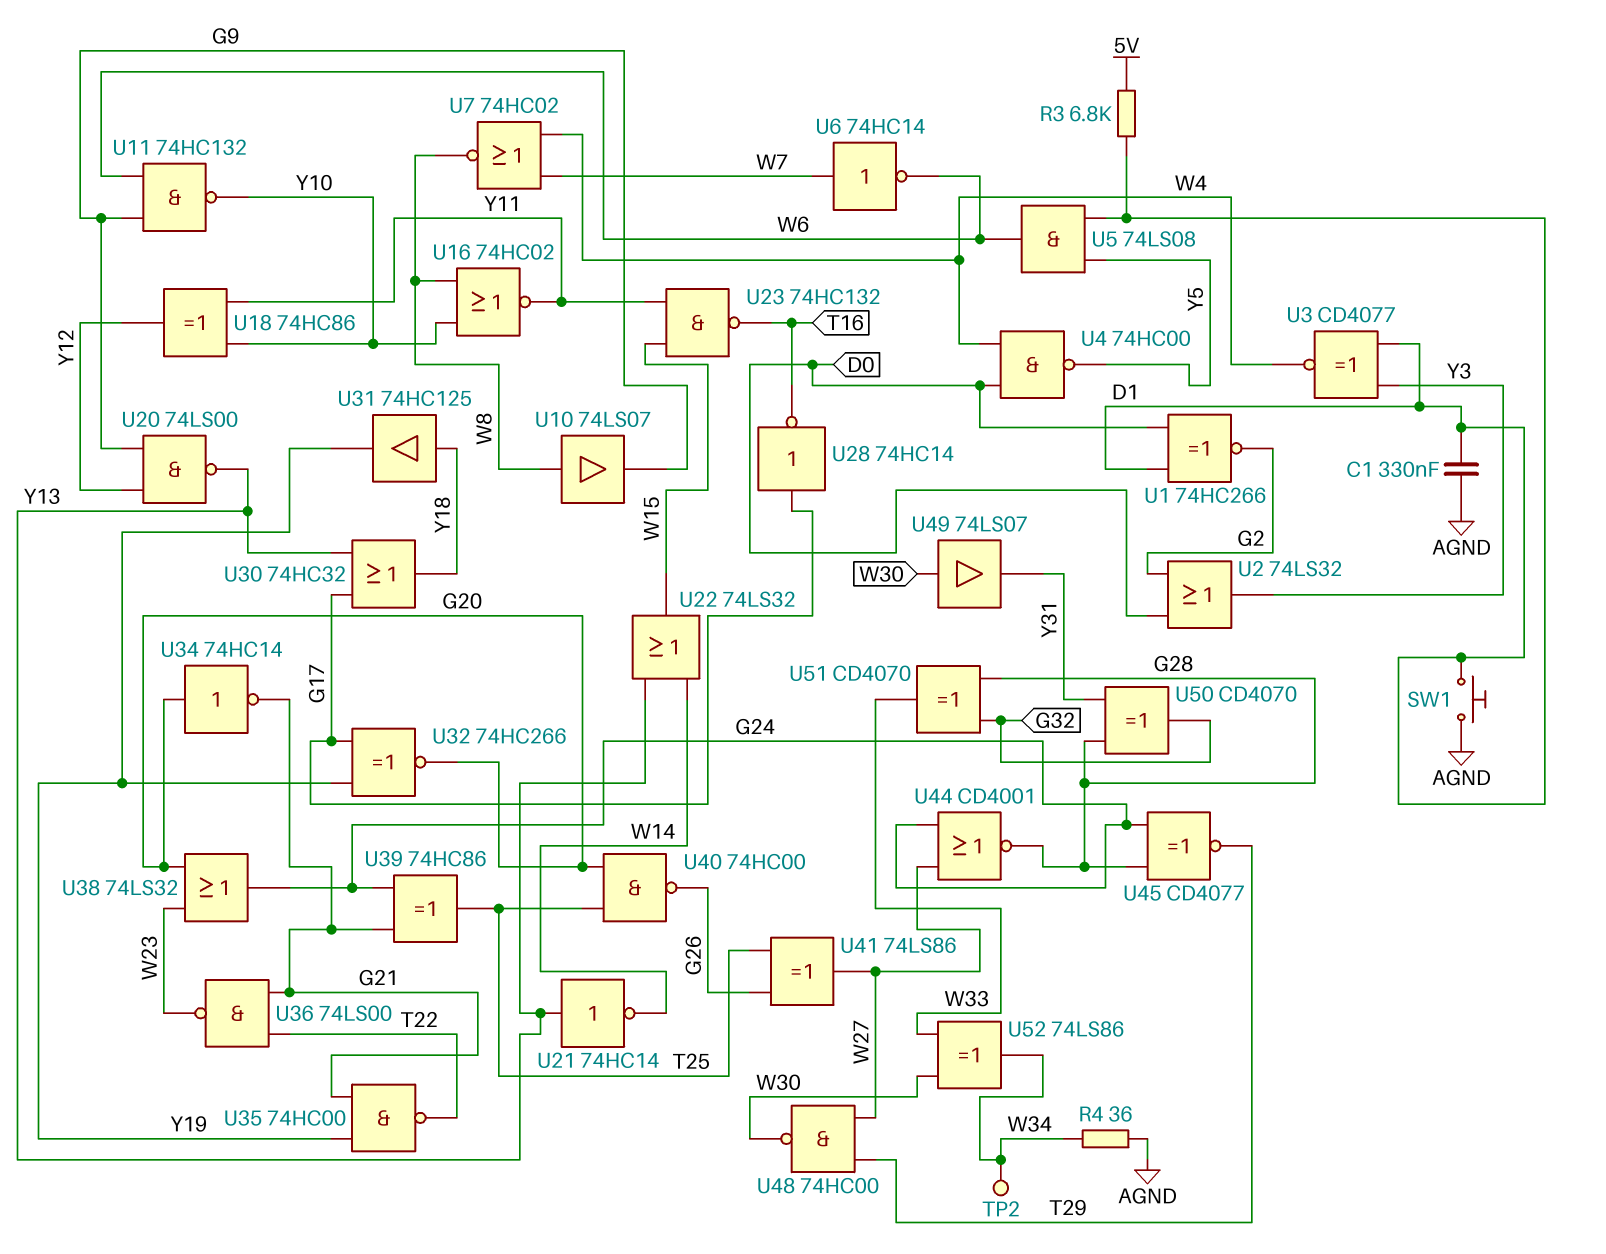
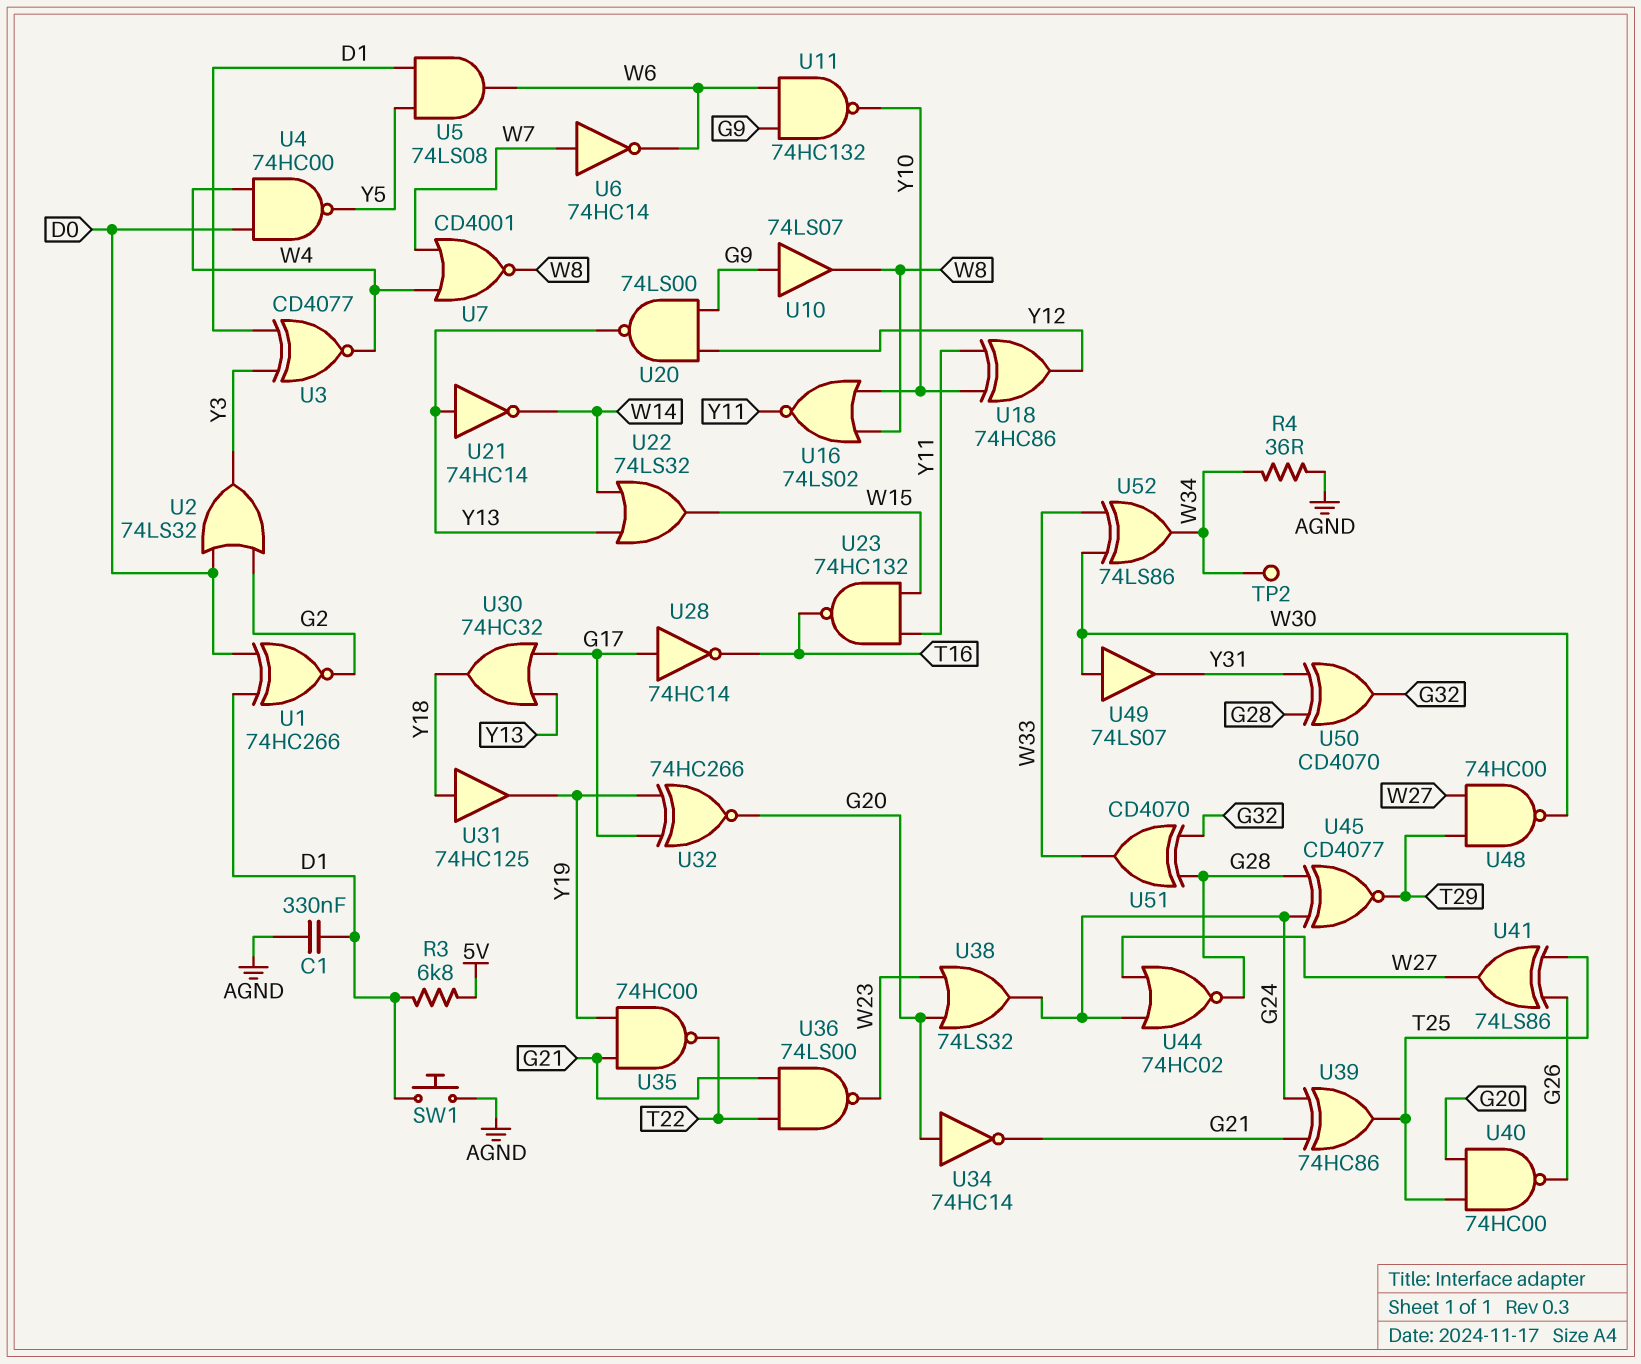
U7: NOR 74HC02 (in W4, in W7, out W8) -> NOR CD4001 (in W4, in W7, out W8)
U10: buffer 74LS07 (in W8, out G9) -> buffer 74LS07 (in G9, out W8)
U16: NOR 74HC02 (in W8, in Y10, out Y11) -> NOR 74LS02 (in W8, in Y10, out Y11)
U44: NOR CD4001 (in G24, in W27, out G28) -> NOR 74HC02 (in G24, in W27, out G28)

